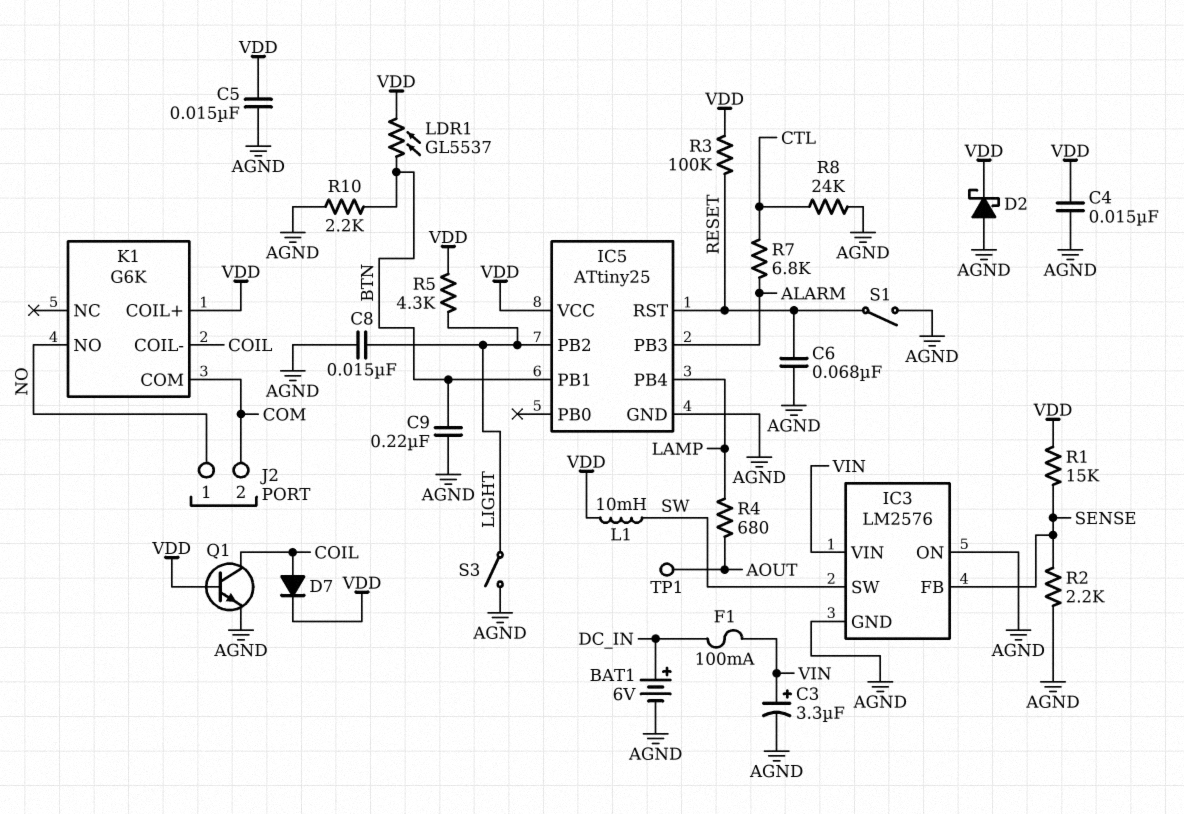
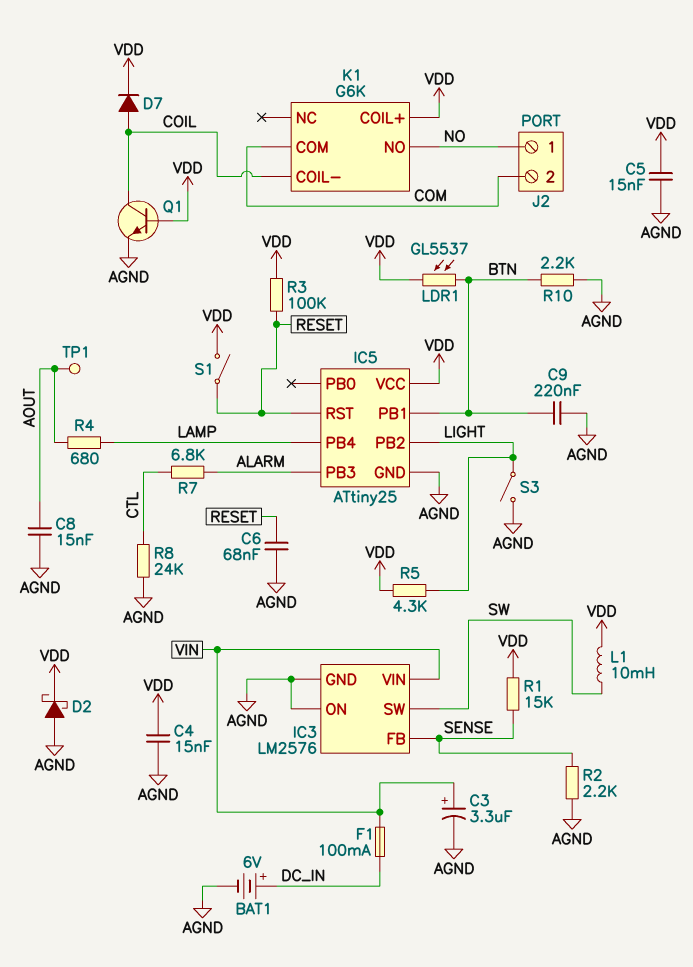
C8: 15nF (AGND, LIGHT) -> 15nF (AGND, AOUT)
S1: switch (AGND, RESET) -> switch (RESET, VDD)

